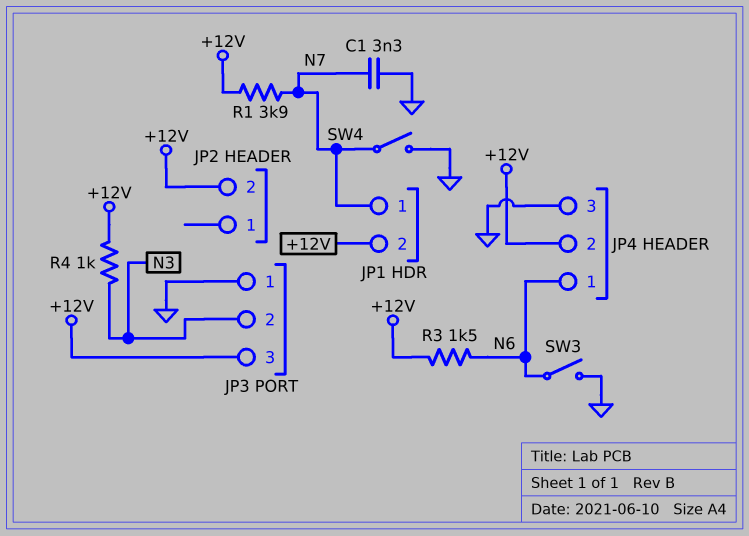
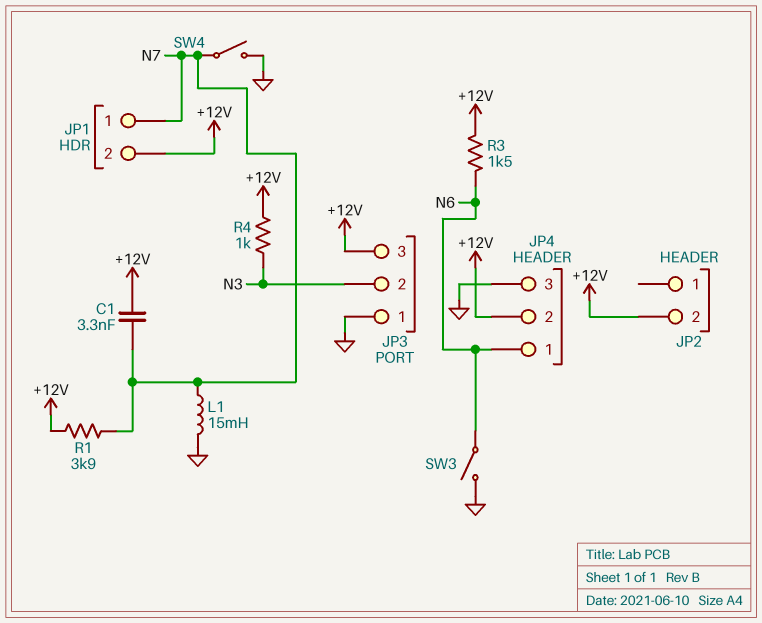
C1: 3.3nF (GND, N7) -> 3.3nF (+12V, N7)
L1: none -> 15mH (GND, N7)

